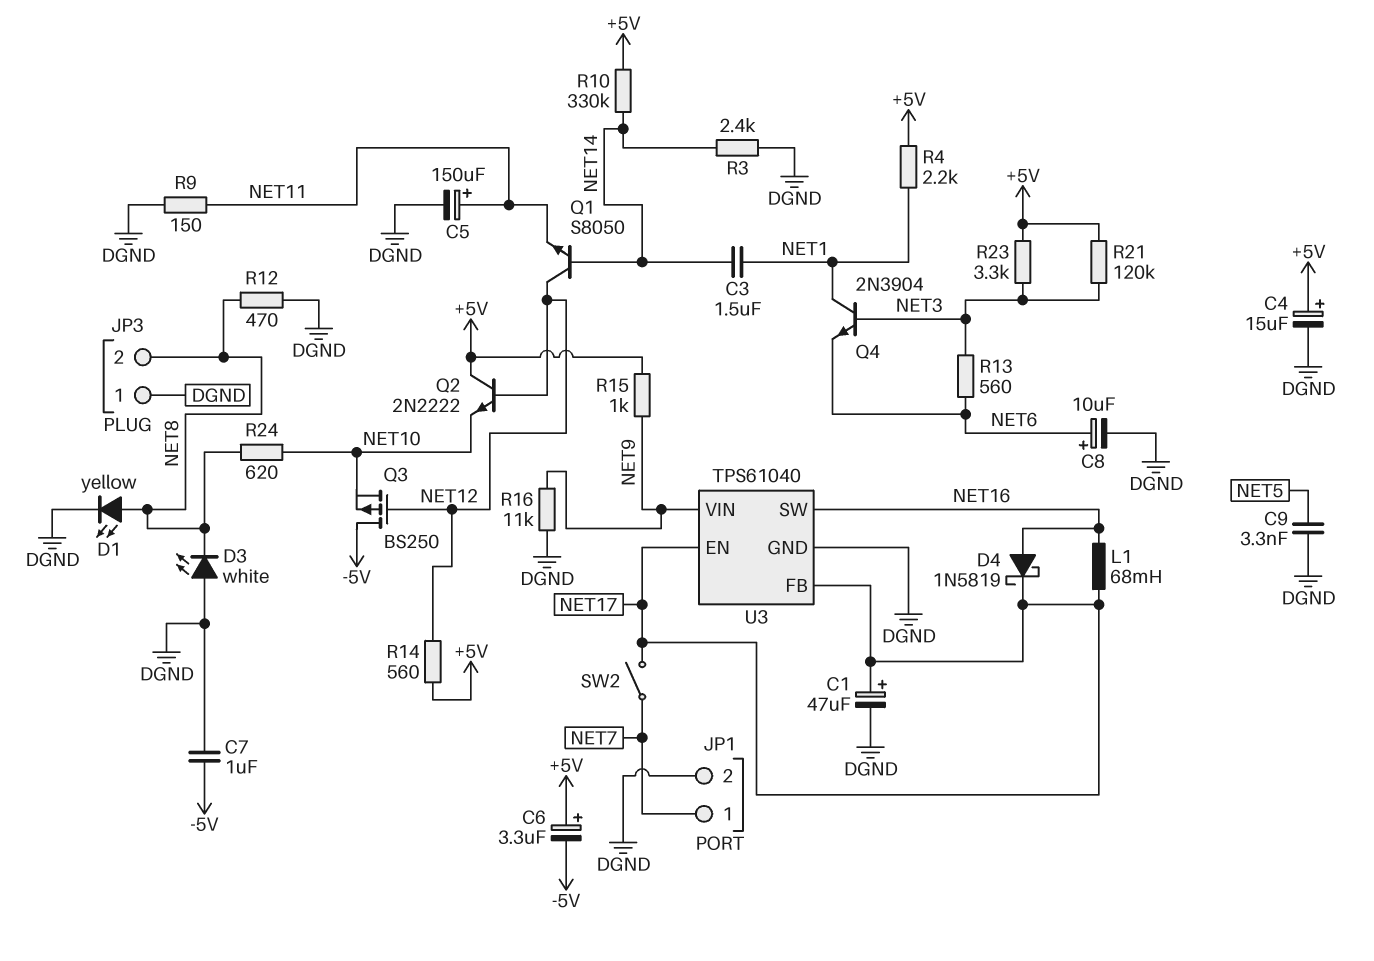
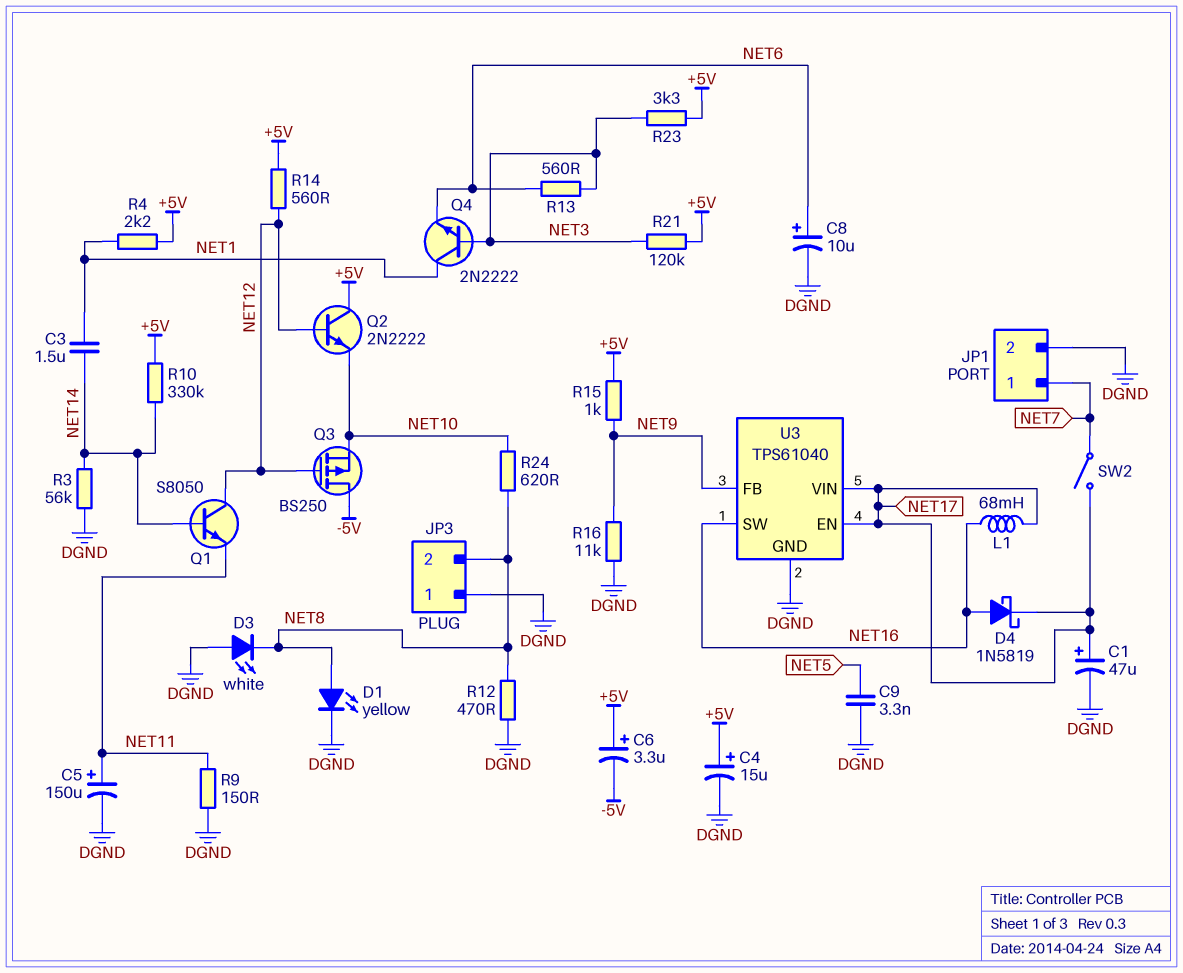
C7: 1uF (-5V, DGND) -> none
Q4: NPN 2N3904 (B NET3, C NET1, E NET6) -> NPN 2N2222 (B NET3, C NET1, E NET6)
R3: 2.4k (DGND, NET14) -> 56k (DGND, NET14)
U3 pin FB: NET17 -> NET9
U3 pin VIN: NET9 -> NET17

